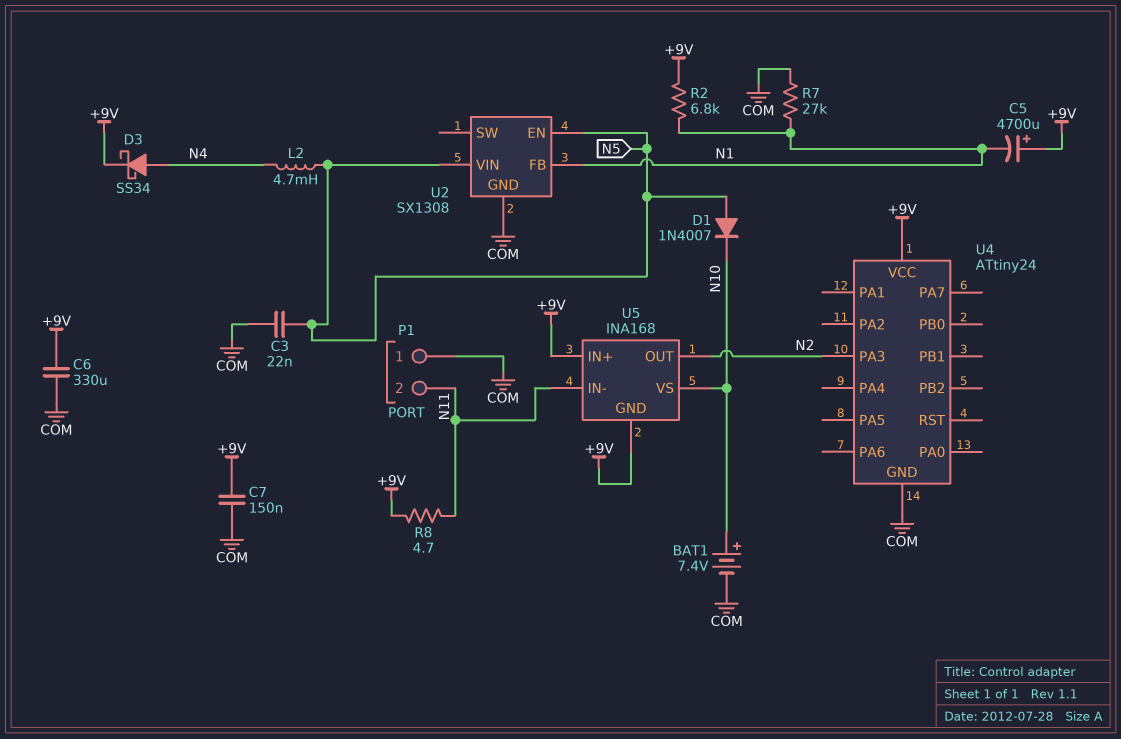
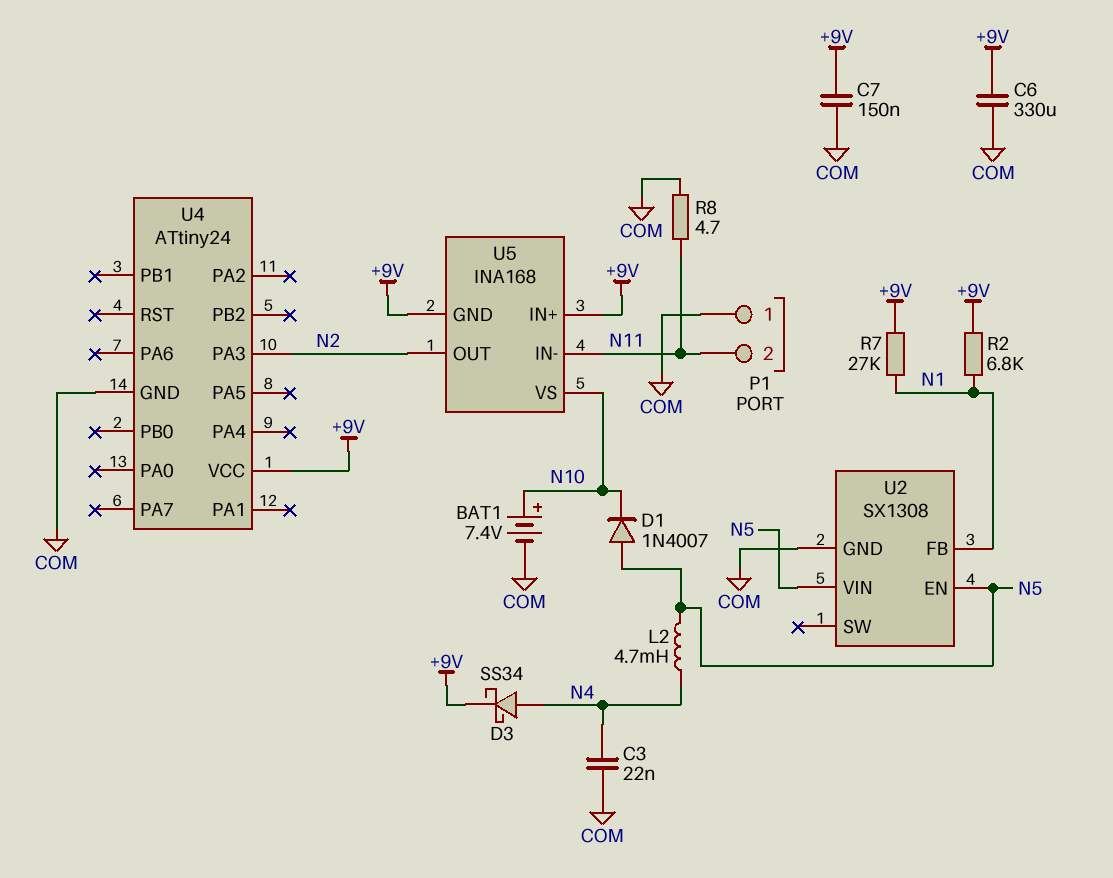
C3: 22nF (COM, N5) -> 22nF (COM, N4)
C5: 4700uF (plus +9V, minus N1) -> none
R7: 27k (COM, N1) -> 27k (+9V, N1)
R8: 4.7 (+9V, N11) -> 4.7 (COM, N11)

